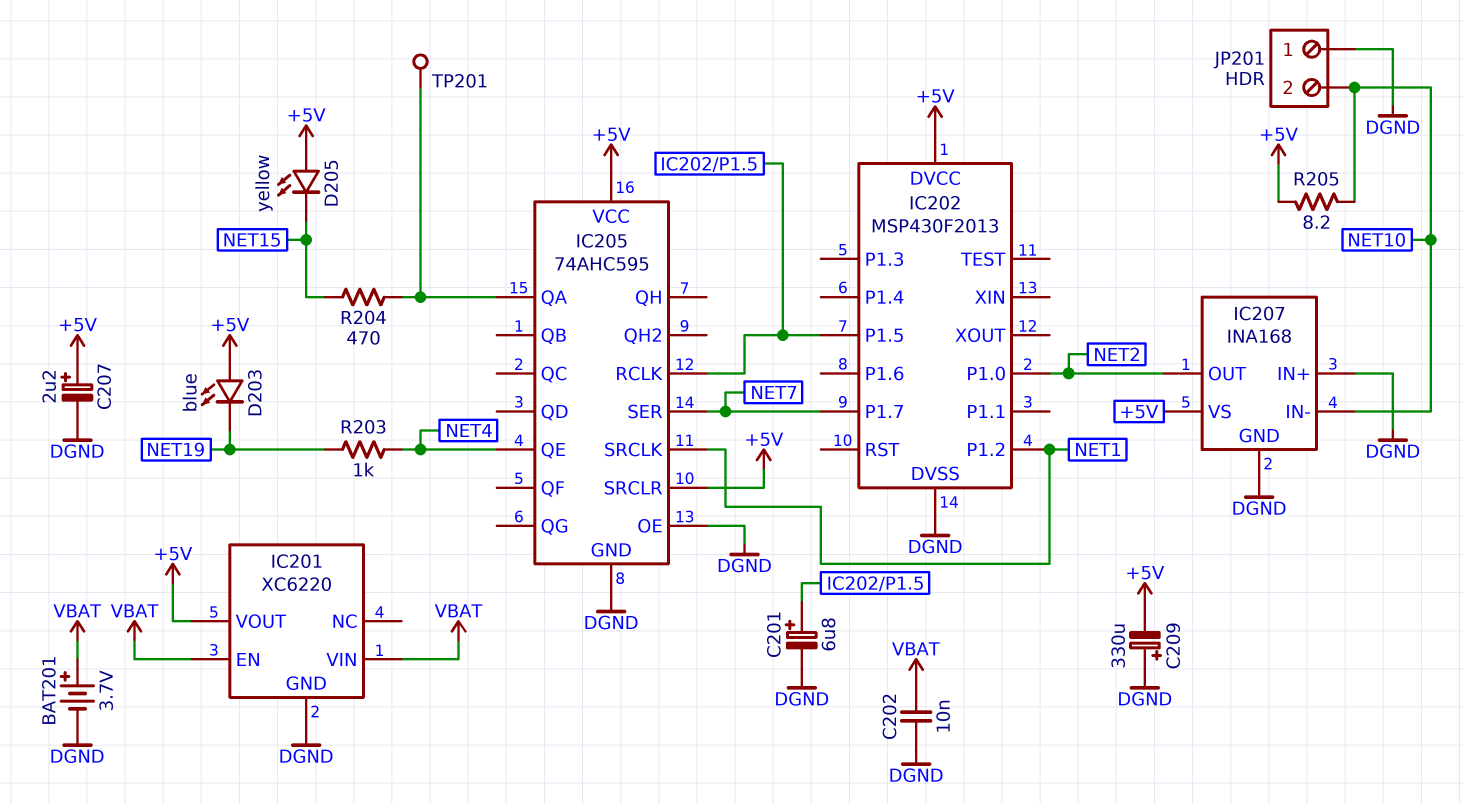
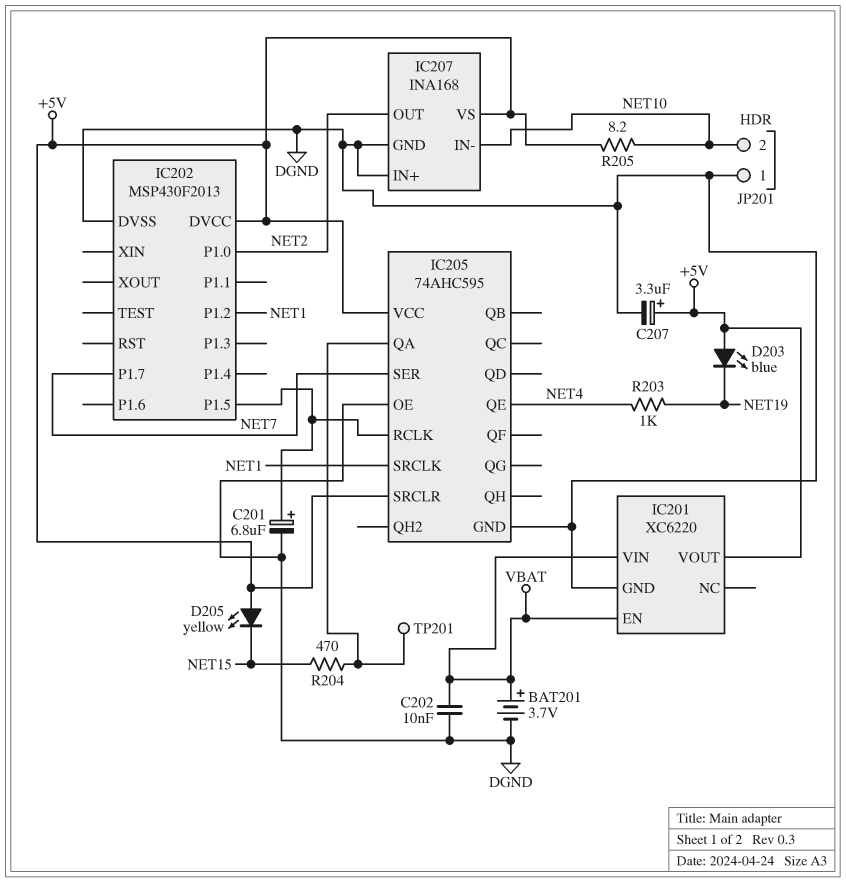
C207: 2.2uF (plus +5V, minus DGND) -> 3.3uF (plus +5V, minus DGND)
C209: 330uF (plus DGND, minus +5V) -> none

